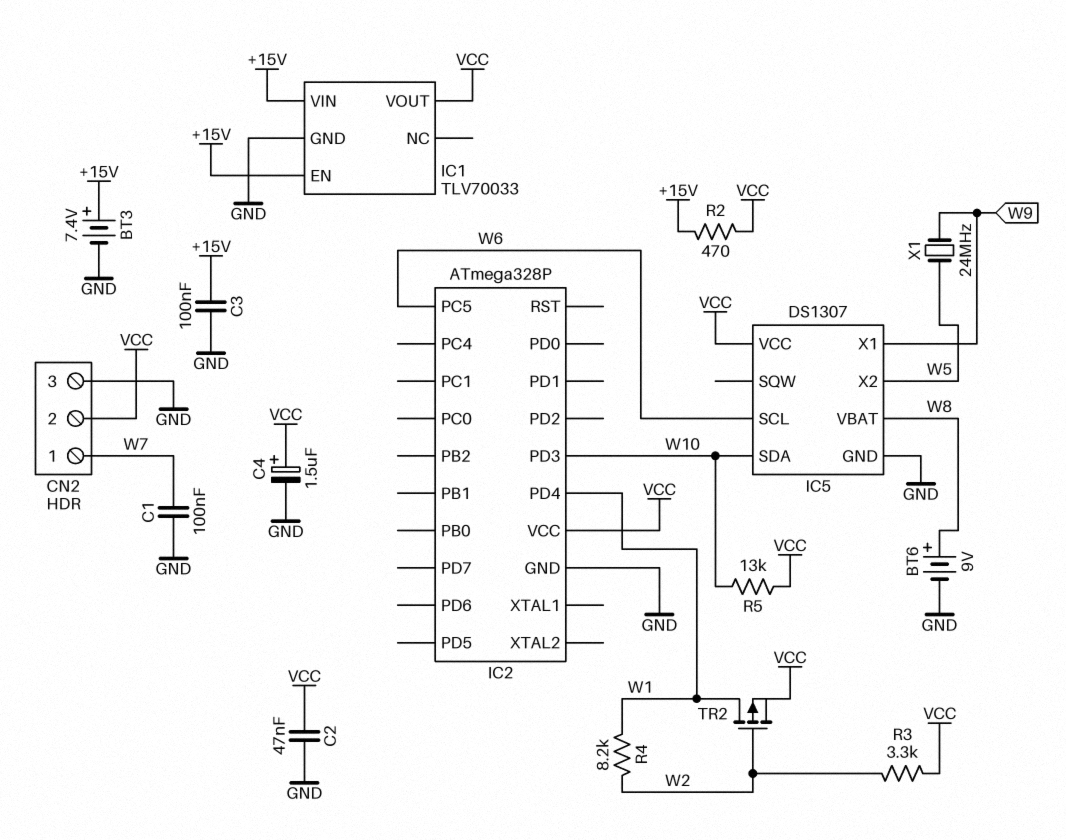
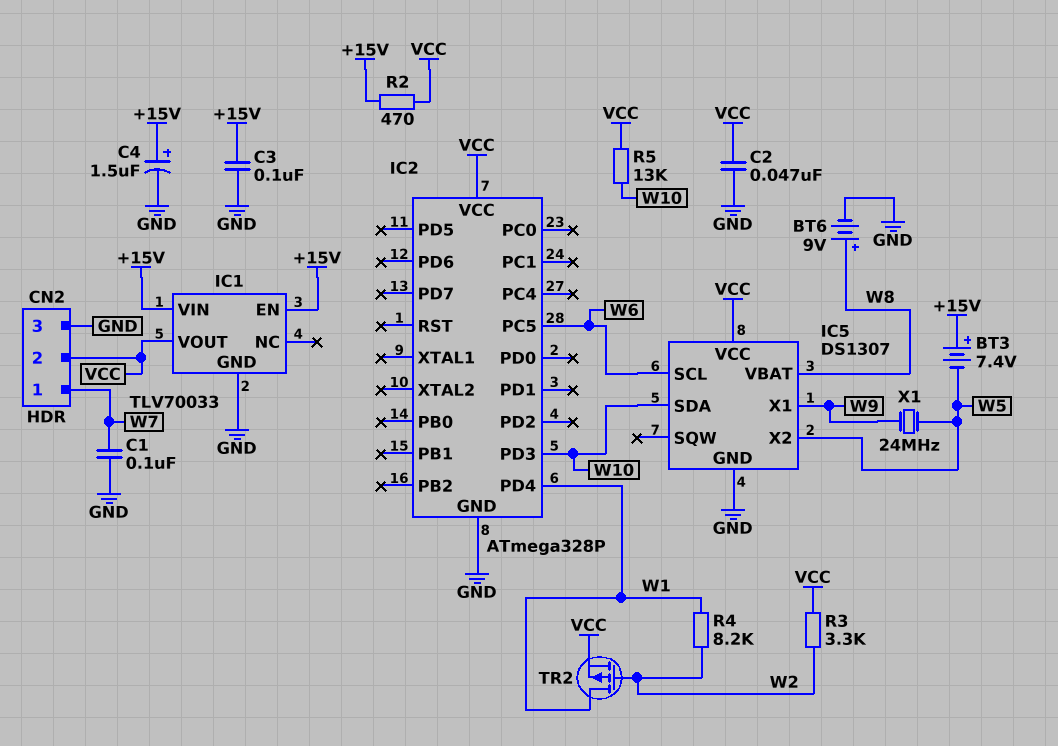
BT3: 7.4V (plus +15V, minus GND) -> 7.4V (plus +15V, minus W5)
C4: 1.5uF (plus VCC, minus GND) -> 1.5uF (plus +15V, minus GND)

